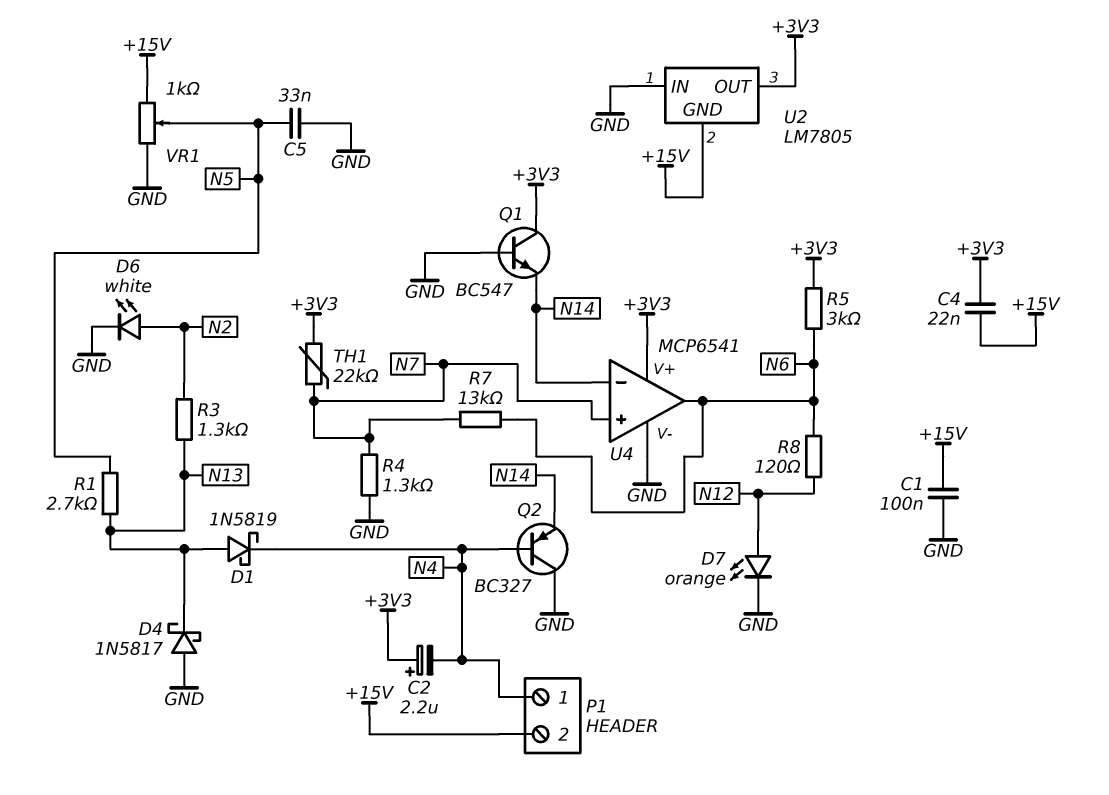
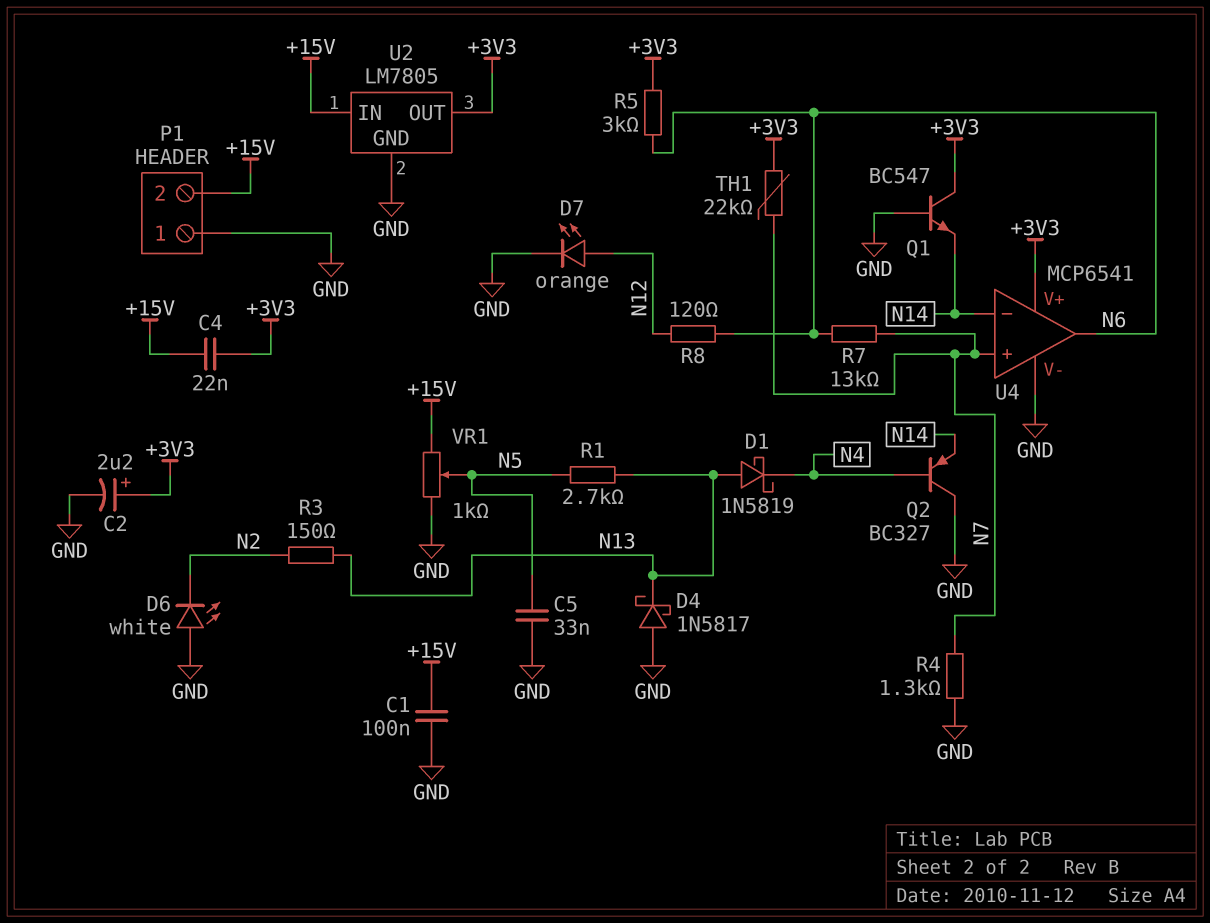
C2: 2.2uF (plus +3V3, minus N4) -> 2.2uF (plus +3V3, minus GND)
D6: LED white (A N2, K GND) -> LED white (A GND, K N2)
P1 pin 1: N4 -> GND
R3: 1.3k (N2, N13) -> 150 (N2, N13)
U2 pin GND: +15V -> GND
U2 pin IN: GND -> +15V

